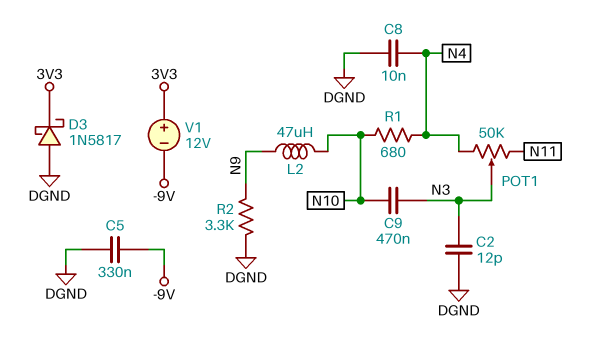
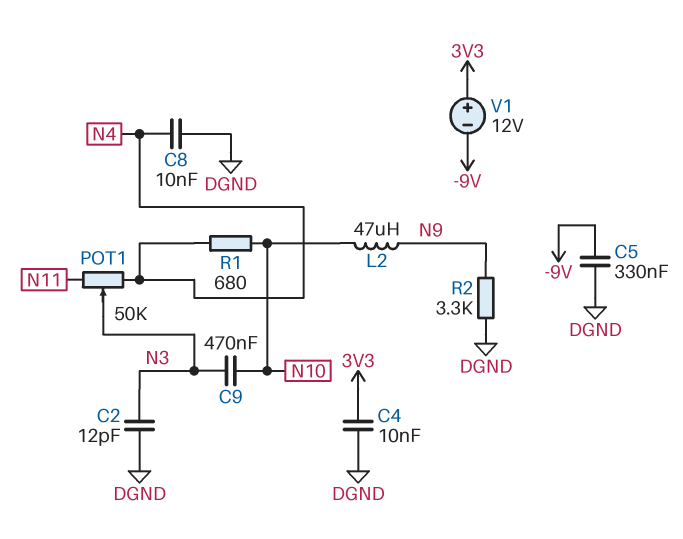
C4: none -> 10nF (3V3, DGND)
D3: schottky 1N5817 (A DGND, K 3V3) -> none

